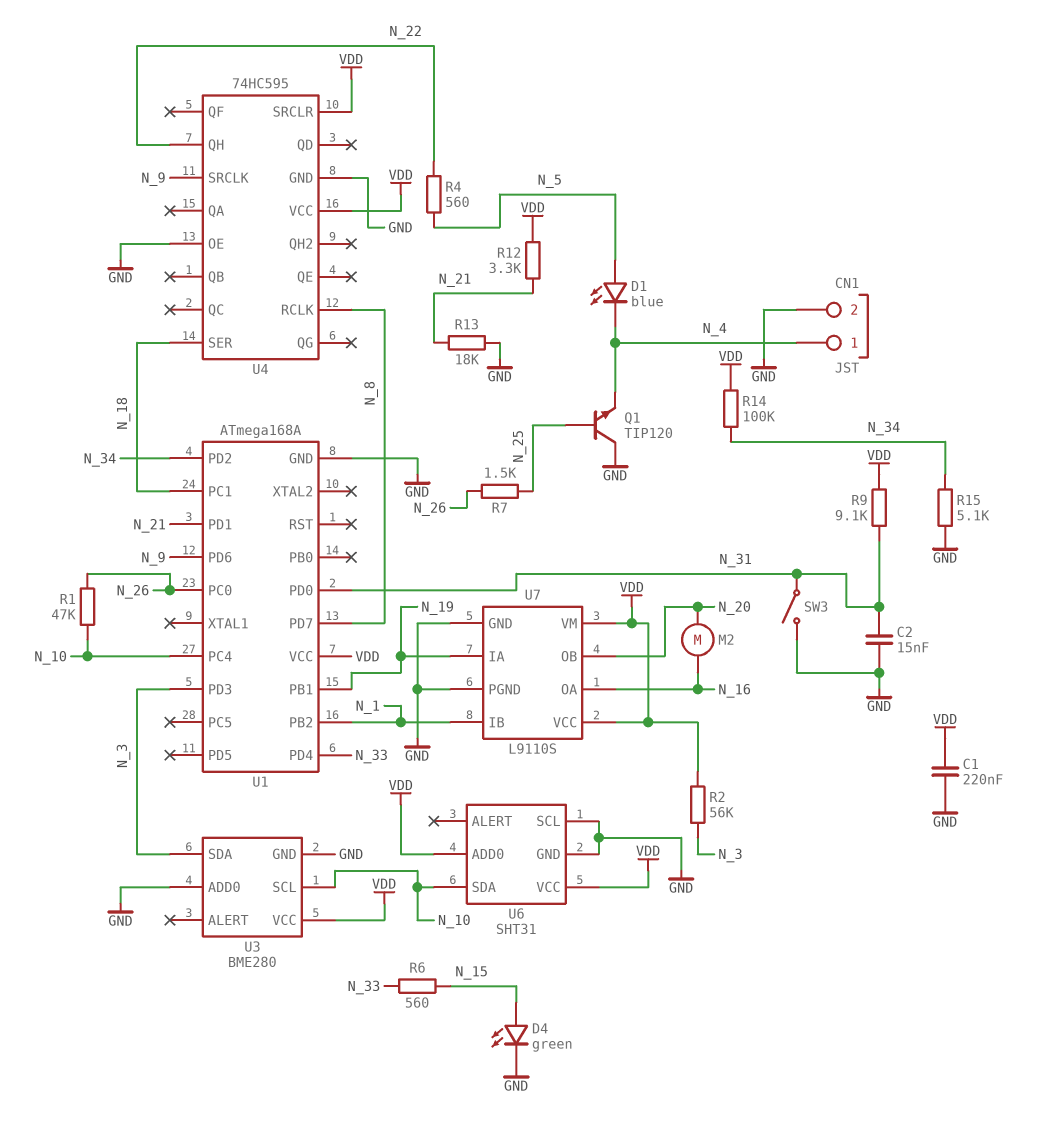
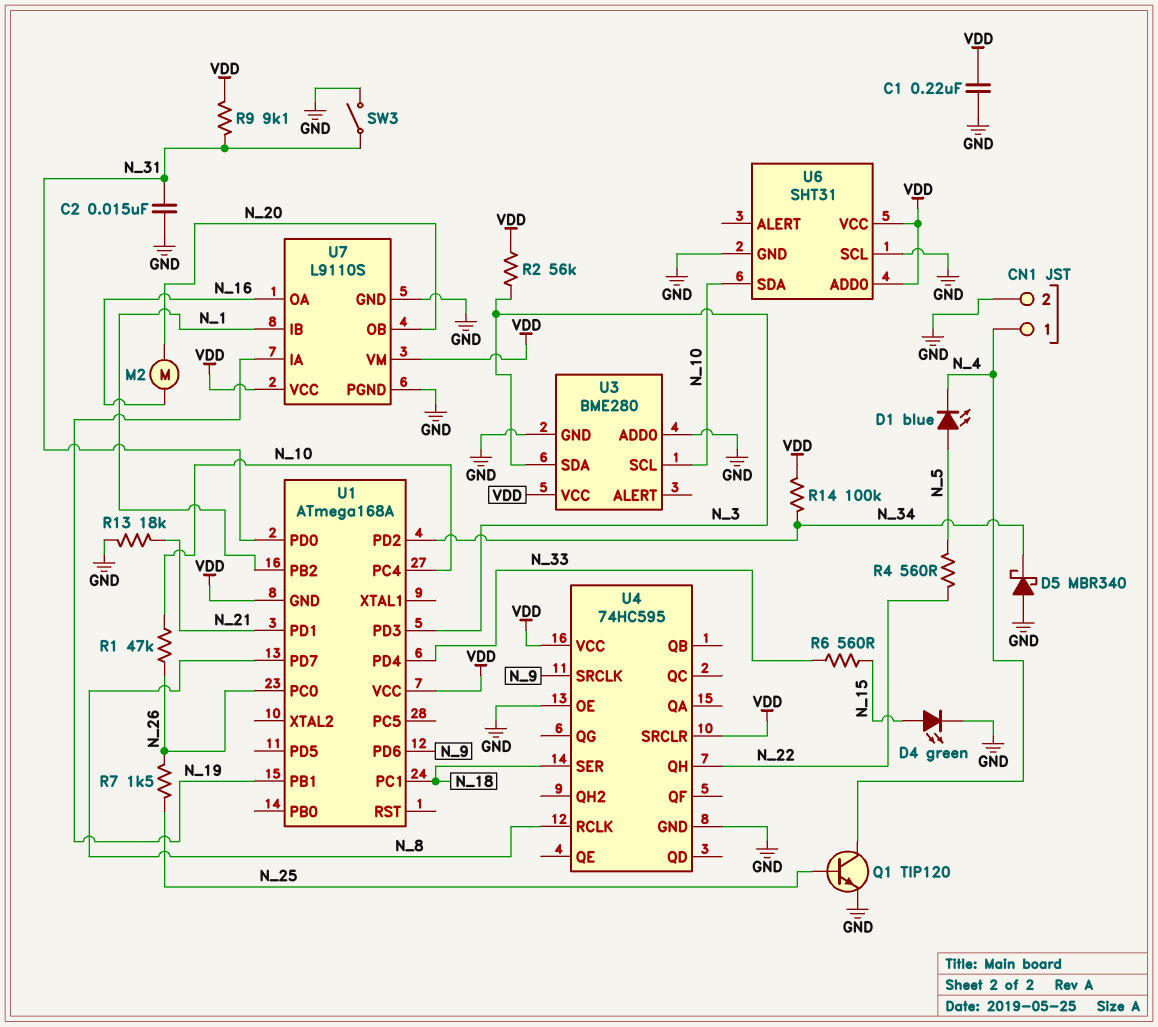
D5: none -> schottky MBR340 (A GND, K N_34)
Q1: NPN TIP120 (B N_25, C GND, E N_4) -> NPN TIP120 (B N_25, C N_4, E GND)
R12: 3.3k (N_21, VDD) -> none
R15: 5.1k (GND, N_34) -> none
U1 pin GND: GND -> VDD

